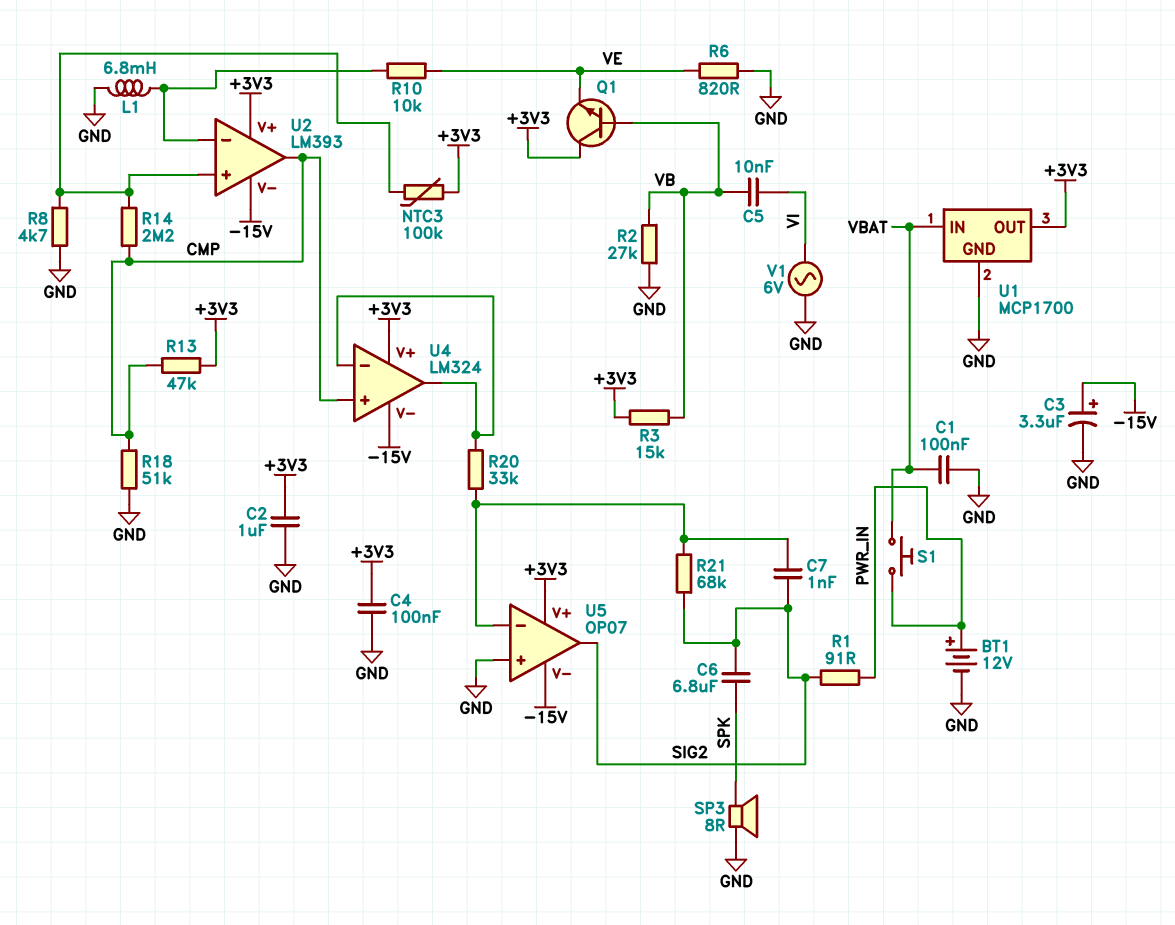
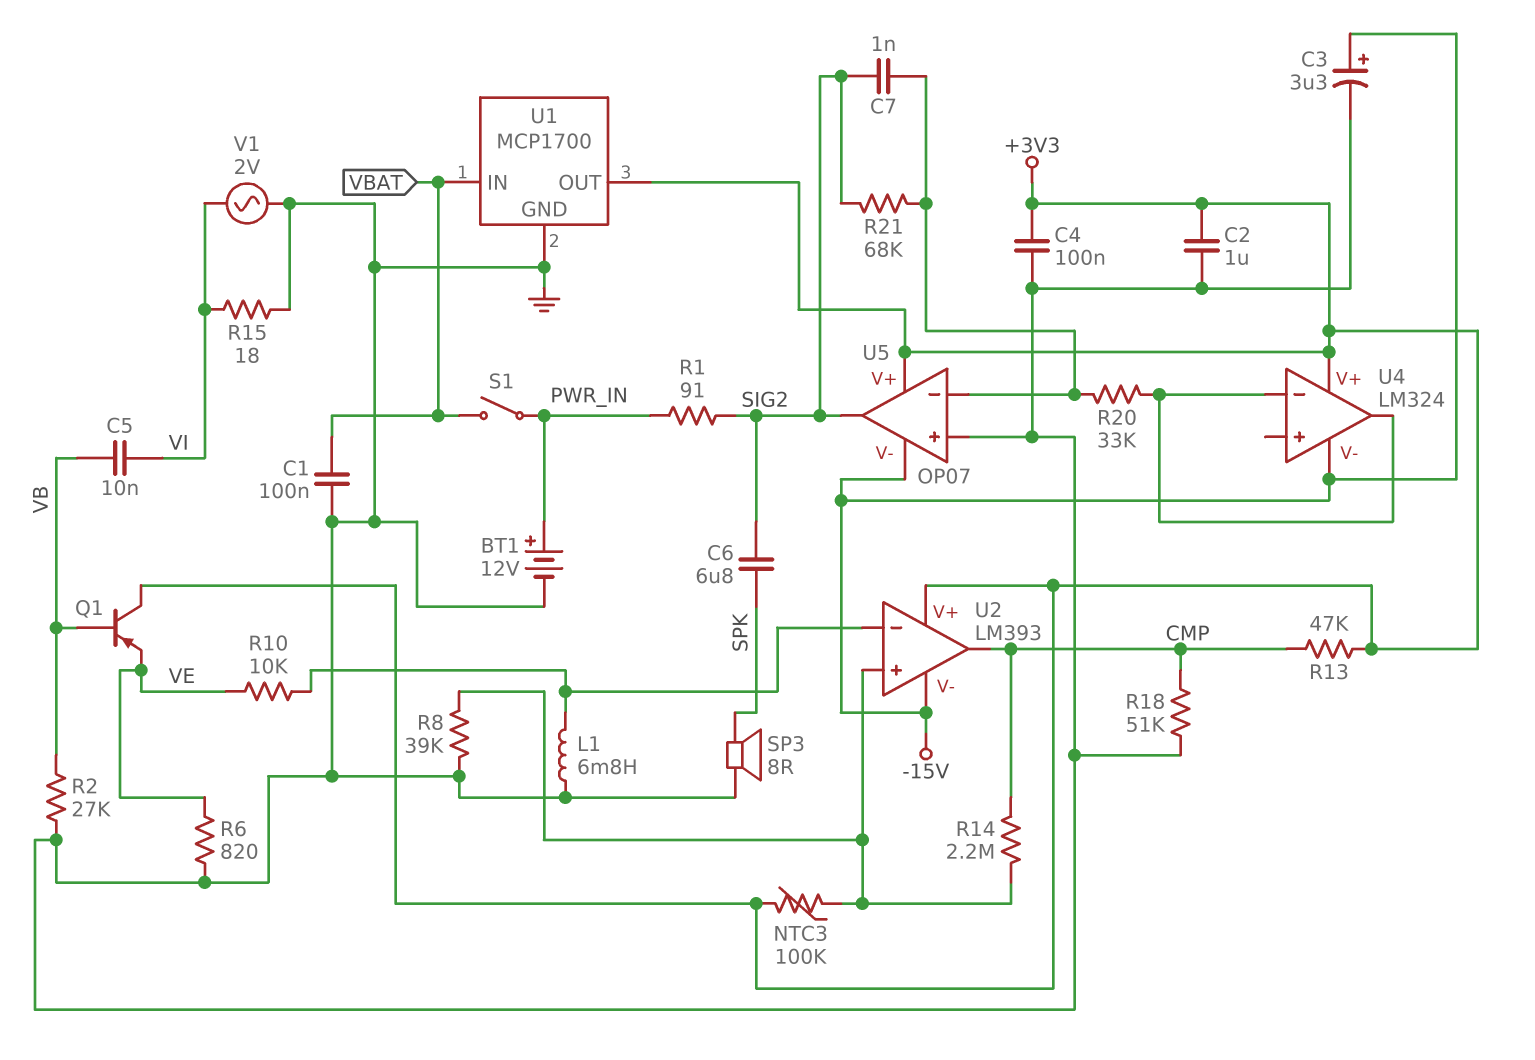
Q1: NPN (B VB, C +3V3, E VE) -> PNP (B VB, C +3V3, E VE)
R3: 15k (+3V3, VB) -> none
R8: 4.7k (GND, U2/in+) -> 39k (GND, U2/in+)
R15: none -> 18 (GND, VI)
S1: button (PWR_IN, VBAT) -> switch (PWR_IN, VBAT)
U4 pin in+: CMP -> none
V1: AC 6V (GND, VI) -> AC 2V (GND, VI)

